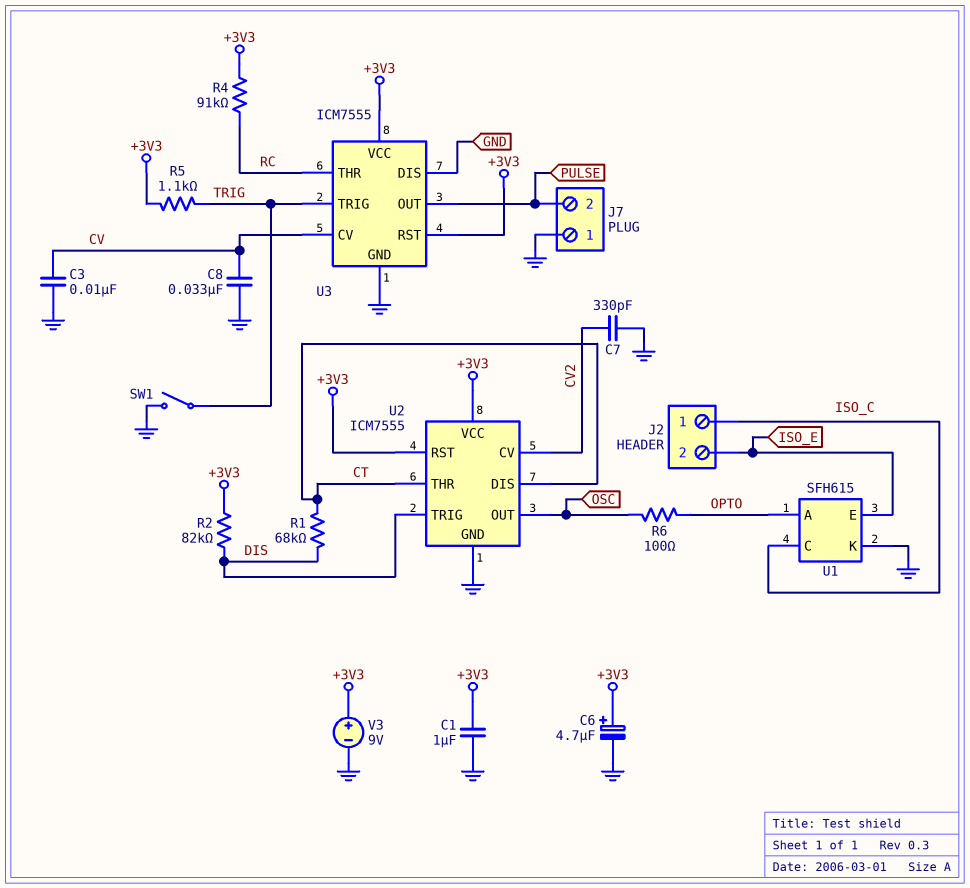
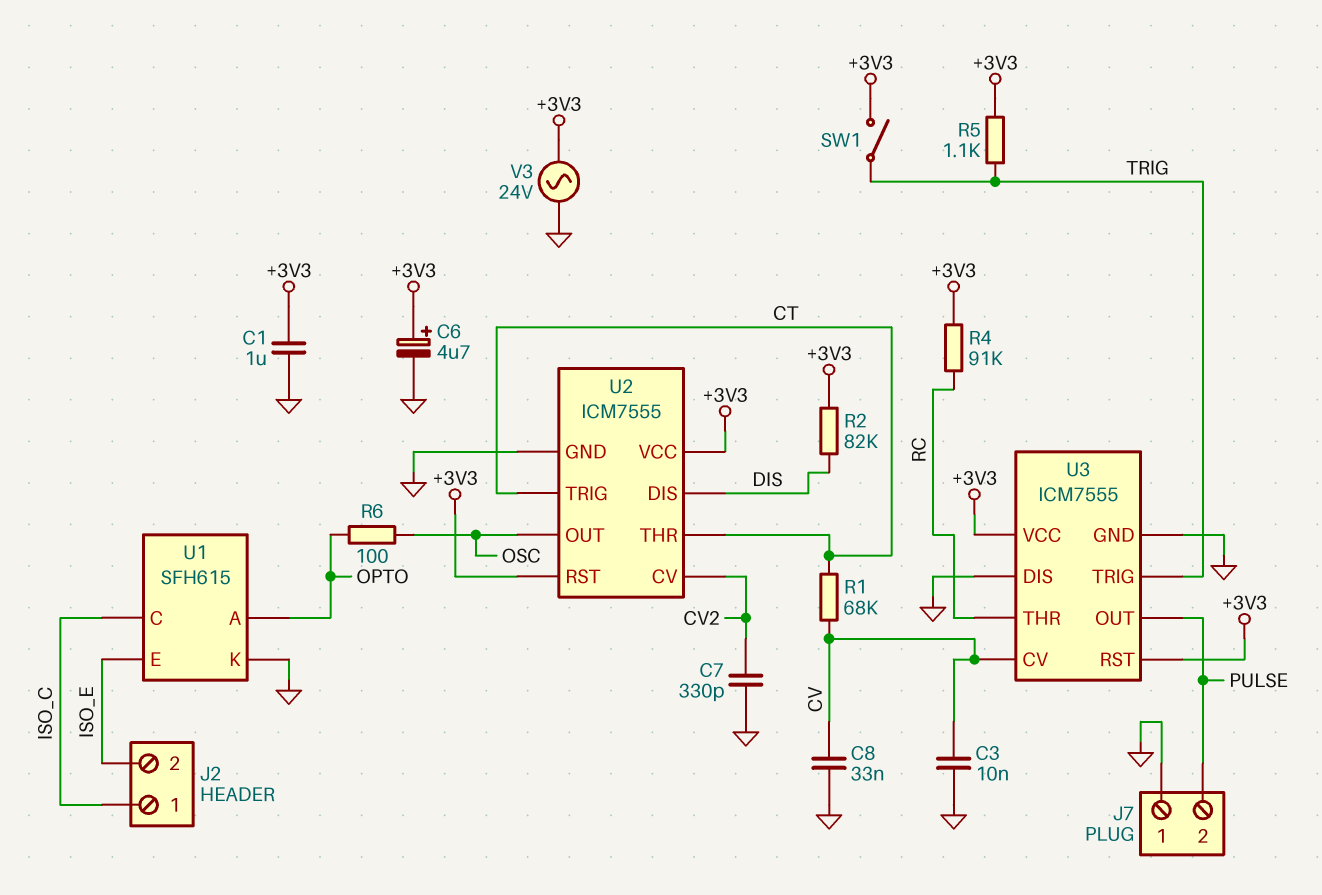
R1: 68k (CT, DIS) -> 68k (CT, CV)
SW1: switch (GND, TRIG) -> switch (+3V3, TRIG)
U2 pin DIS: CT -> DIS
U2 pin TRIG: DIS -> CT
V3: 9V (plus +3V3, minus GND) -> AC 24V (+3V3, GND)

